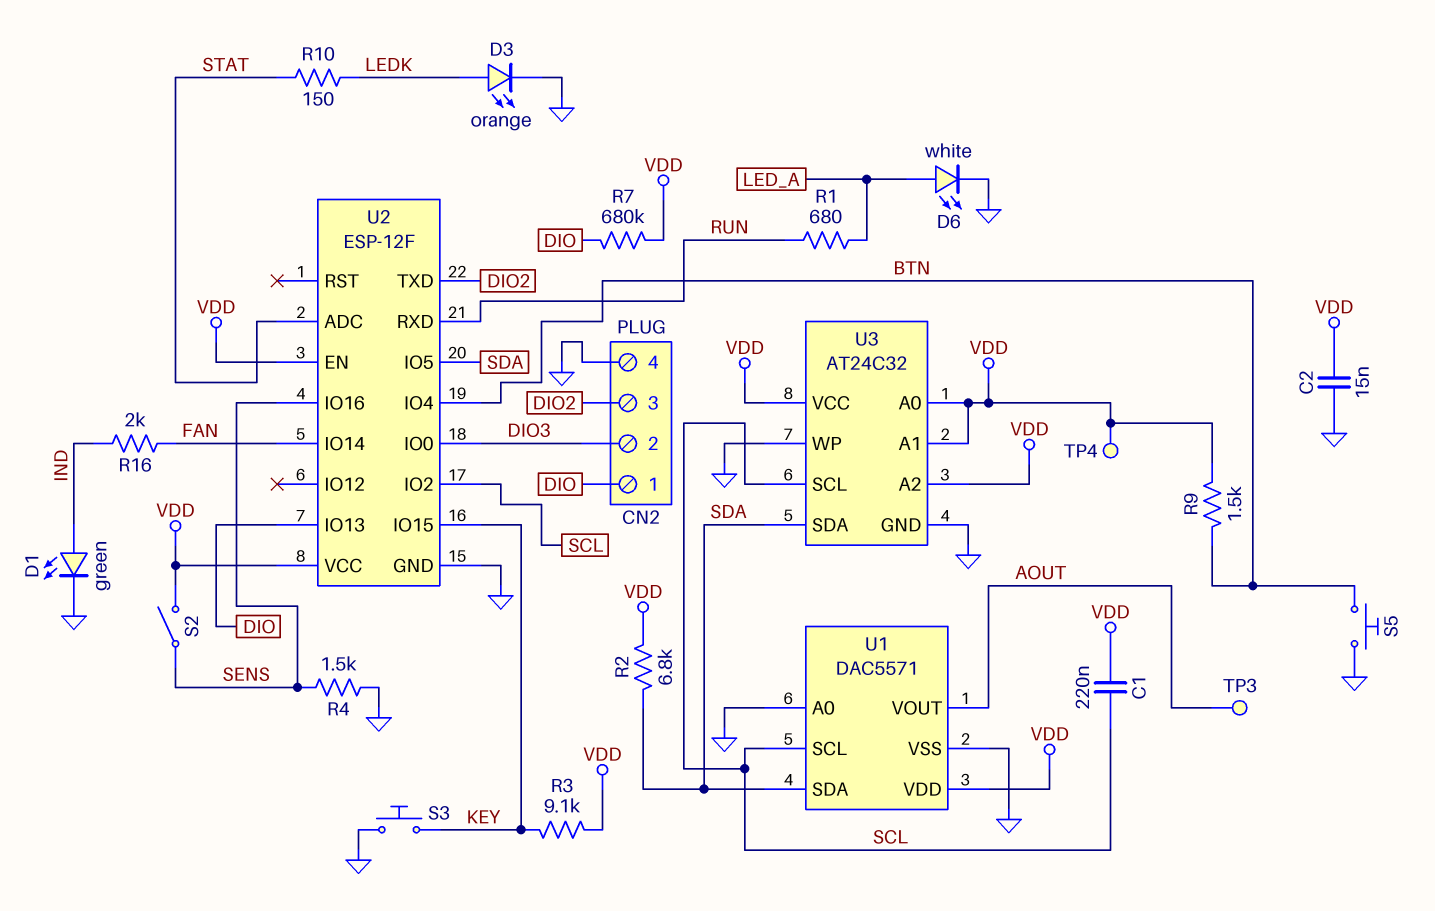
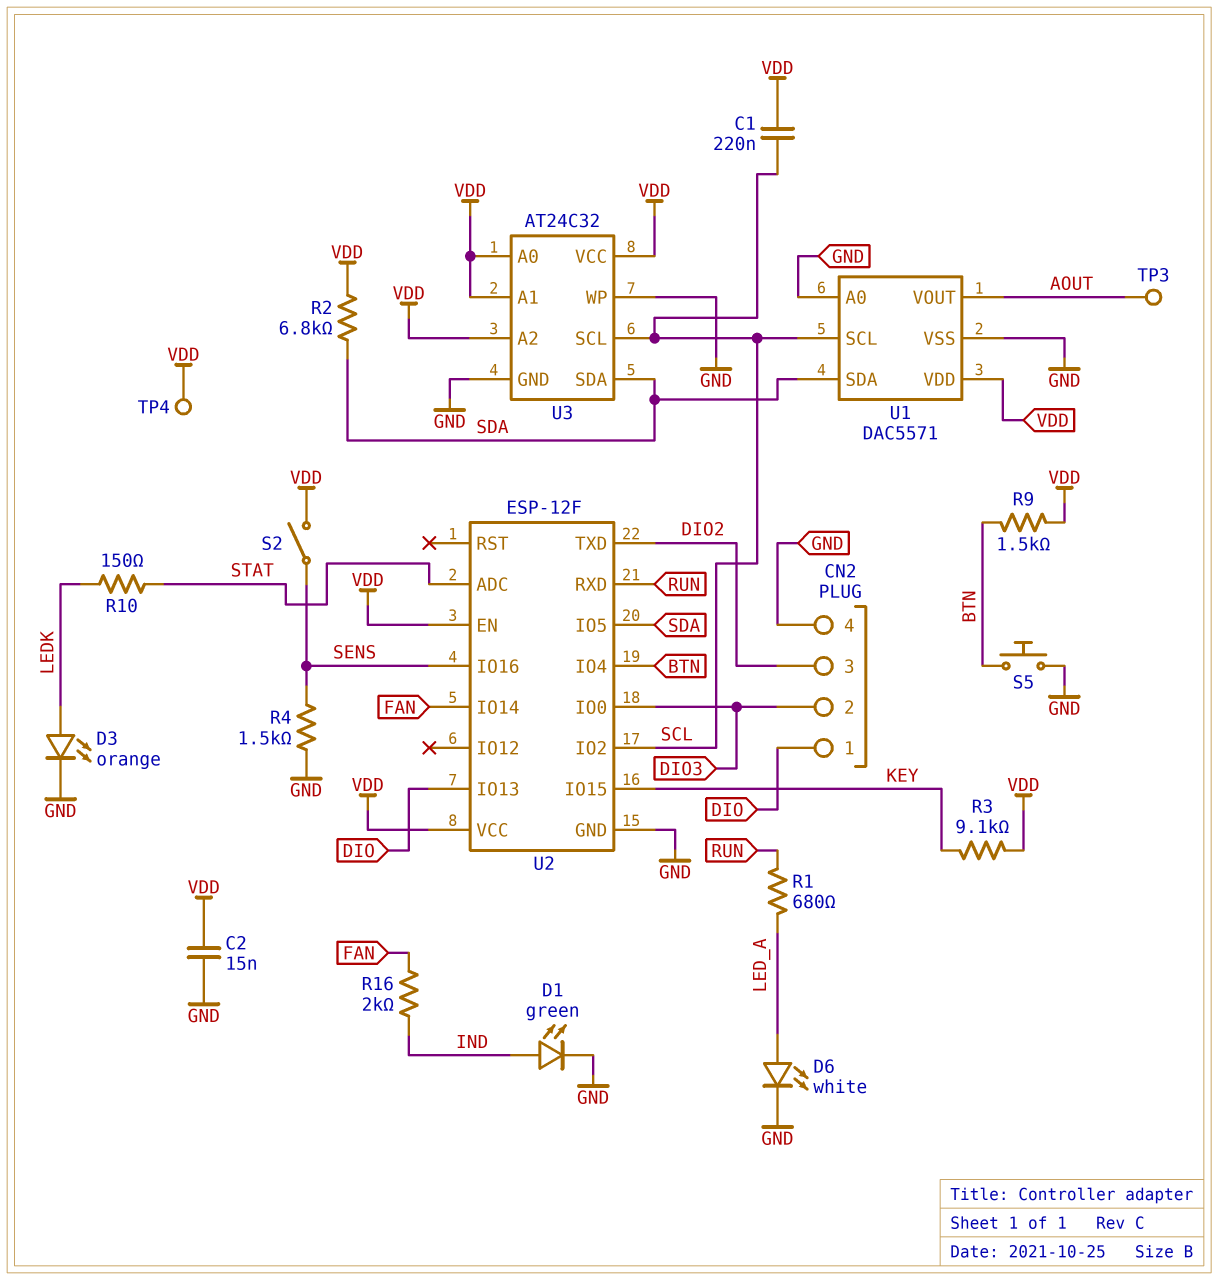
R7: 680k (DIO, VDD) -> none
S3: button (GND, KEY) -> none

